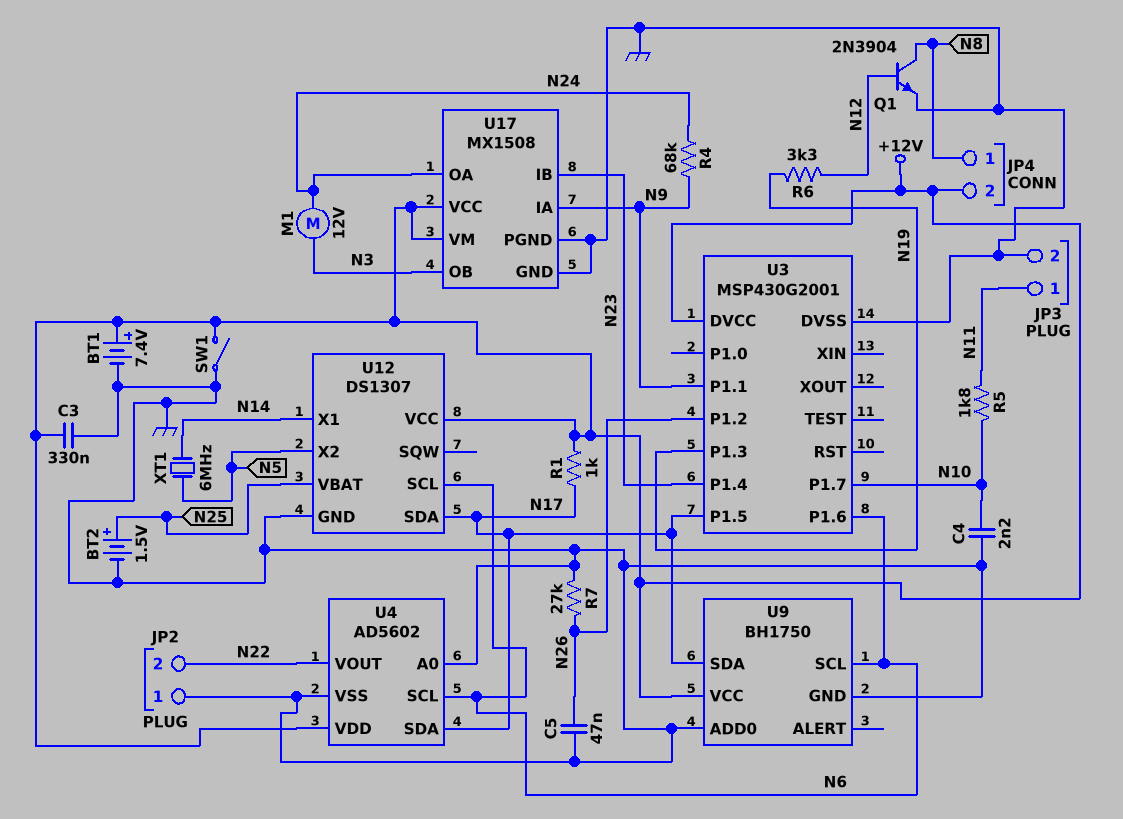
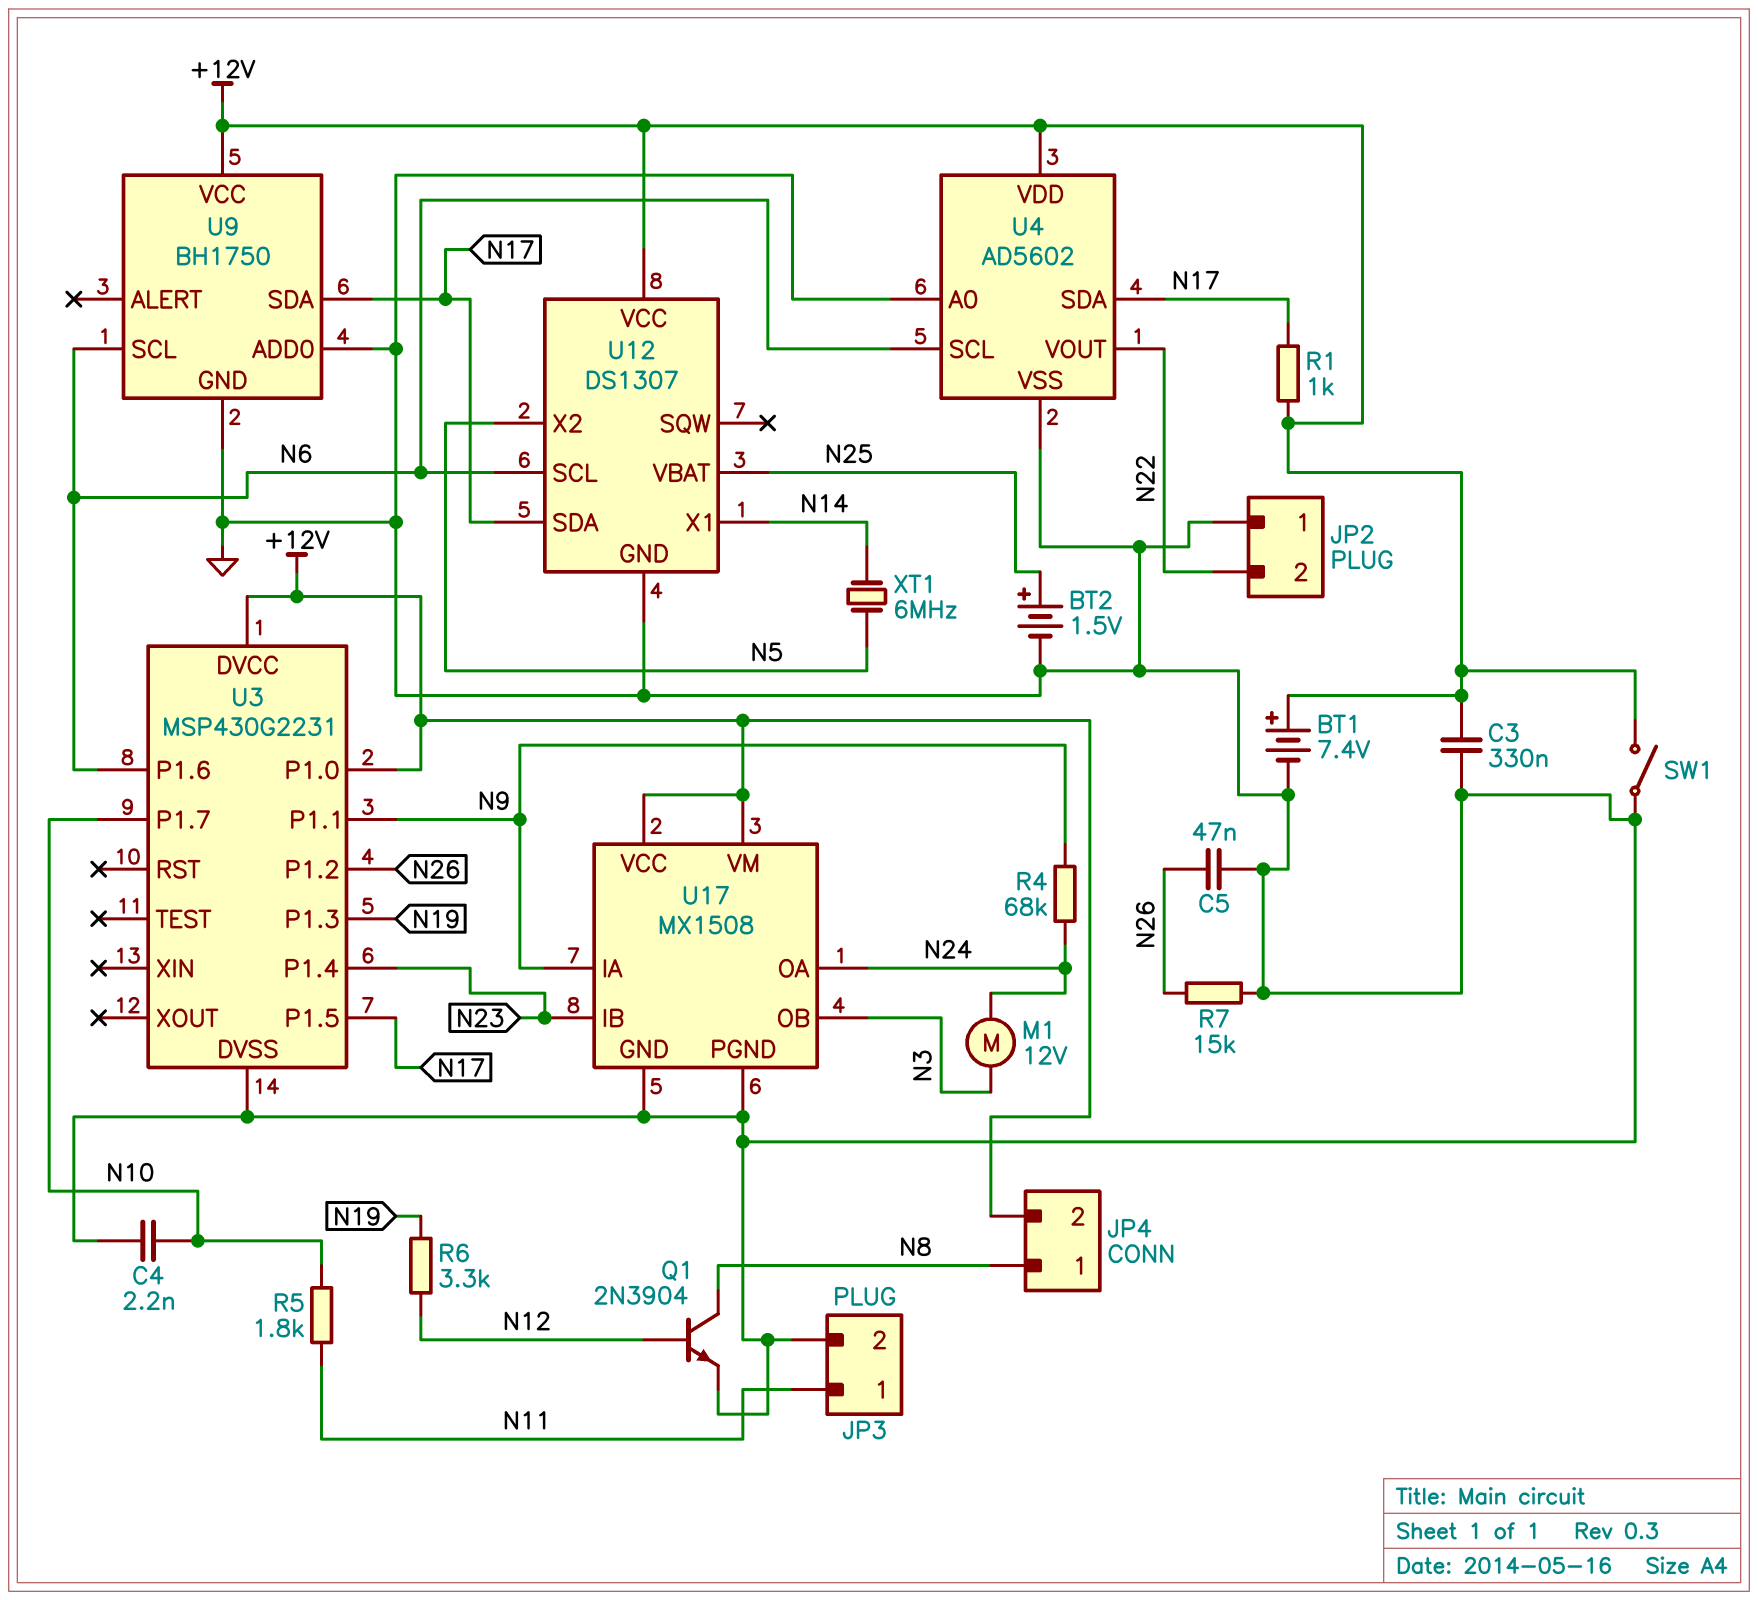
R7: 27k (GND, N26) -> 15k (GND, N26)
U3: MSP430G2001 -> MSP430G2231
U3 pin P1.0: none -> +12V

